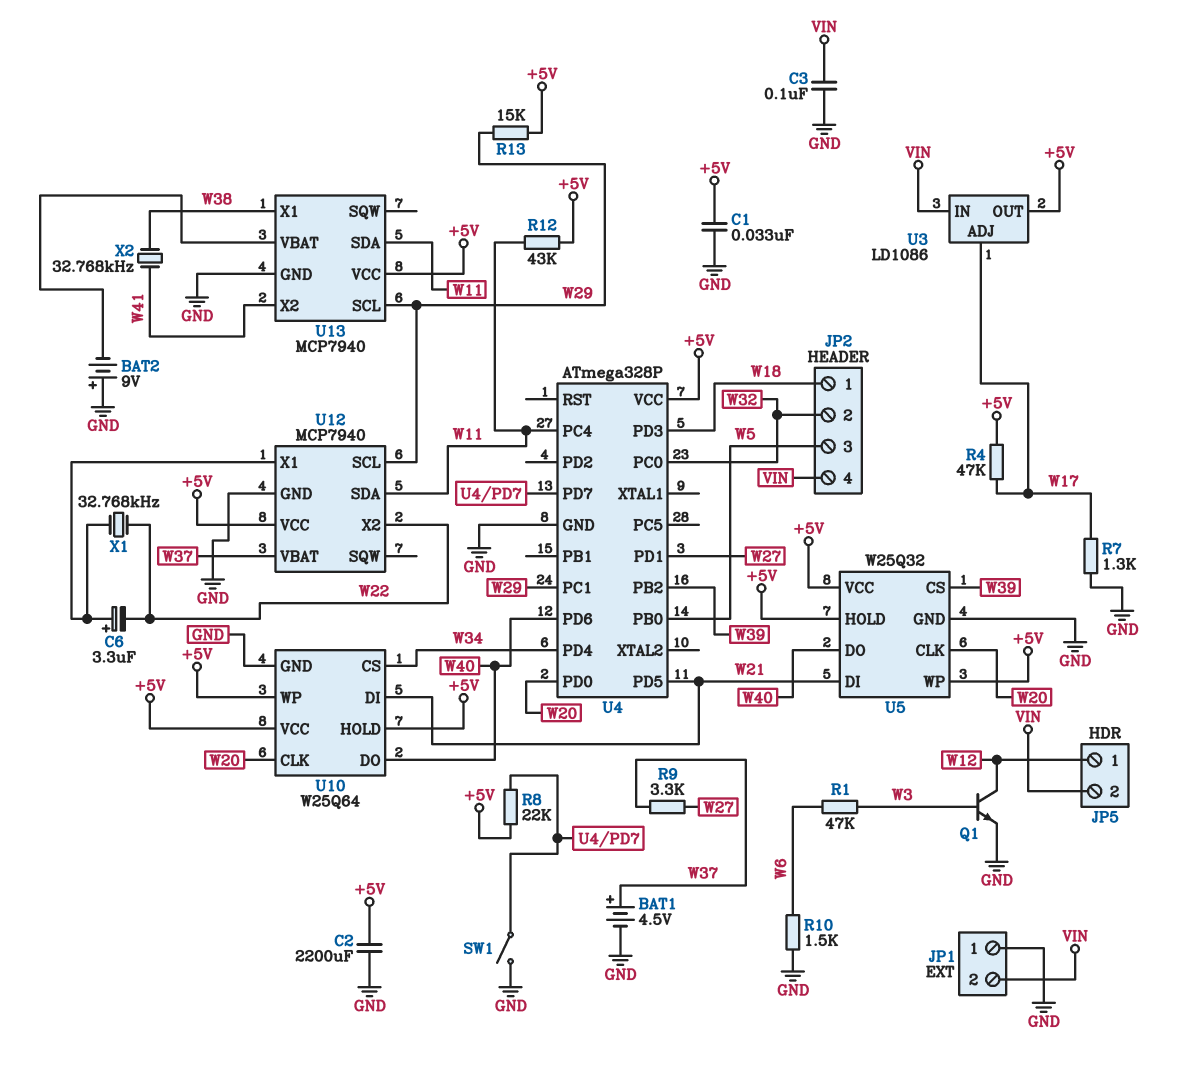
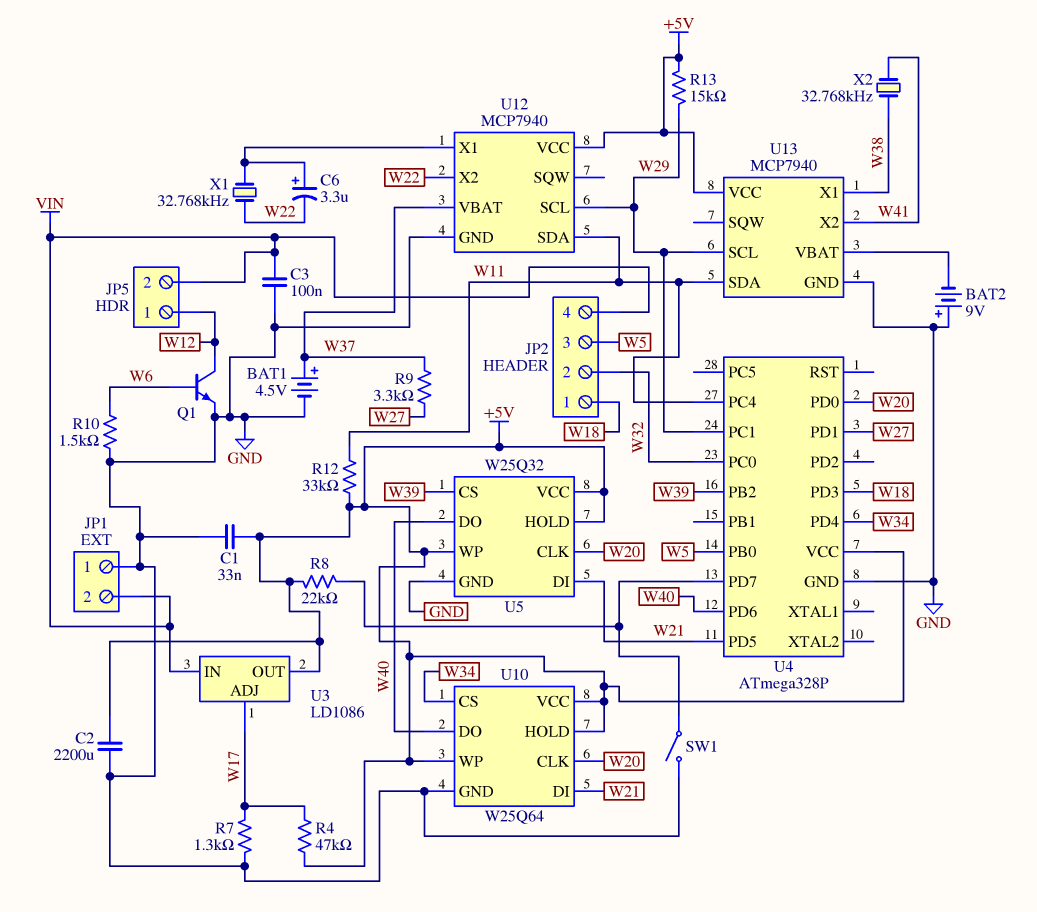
Q1: NPN (B W3, C W12, E GND) -> NPN (B W6, C W12, E GND)
R1: 47k (W3, W6) -> none
R12: 43k (+5V, W11) -> 33k (+5V, W11)

